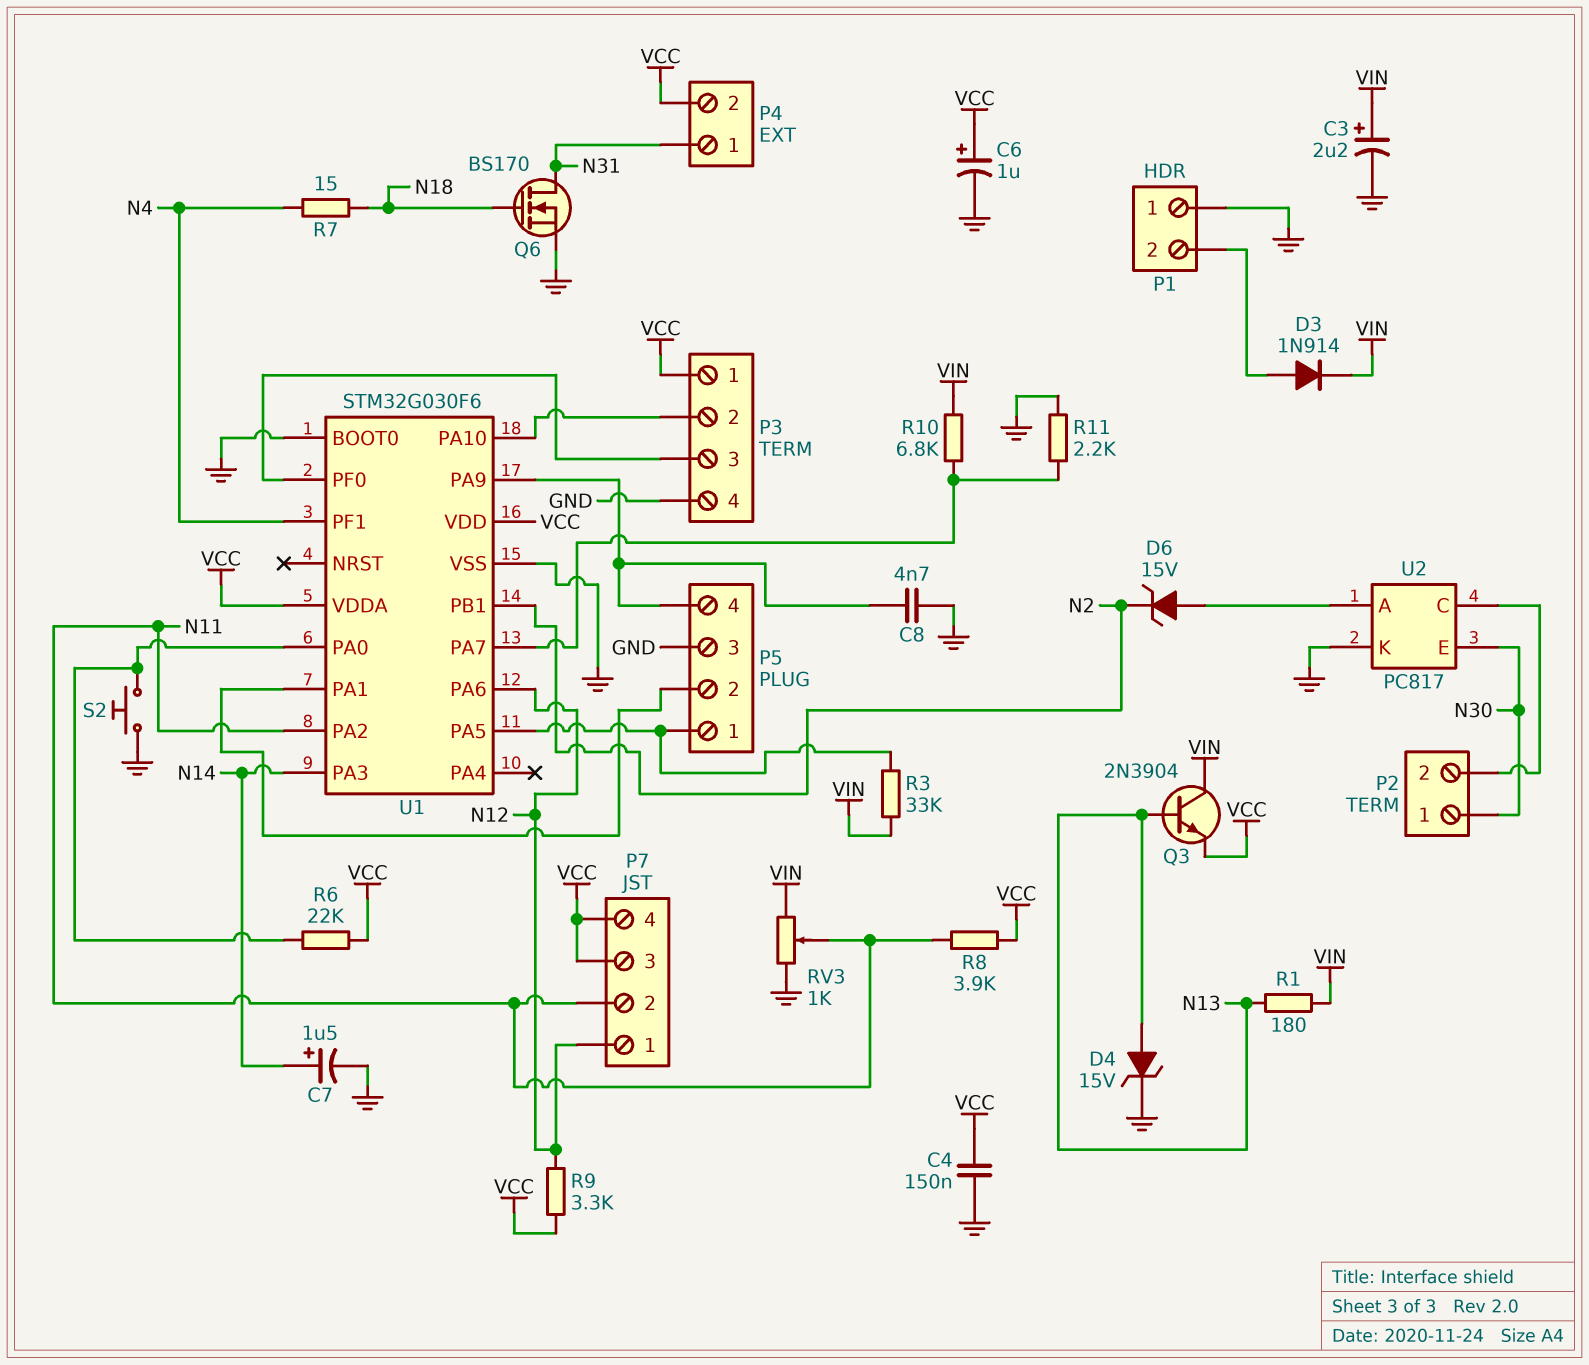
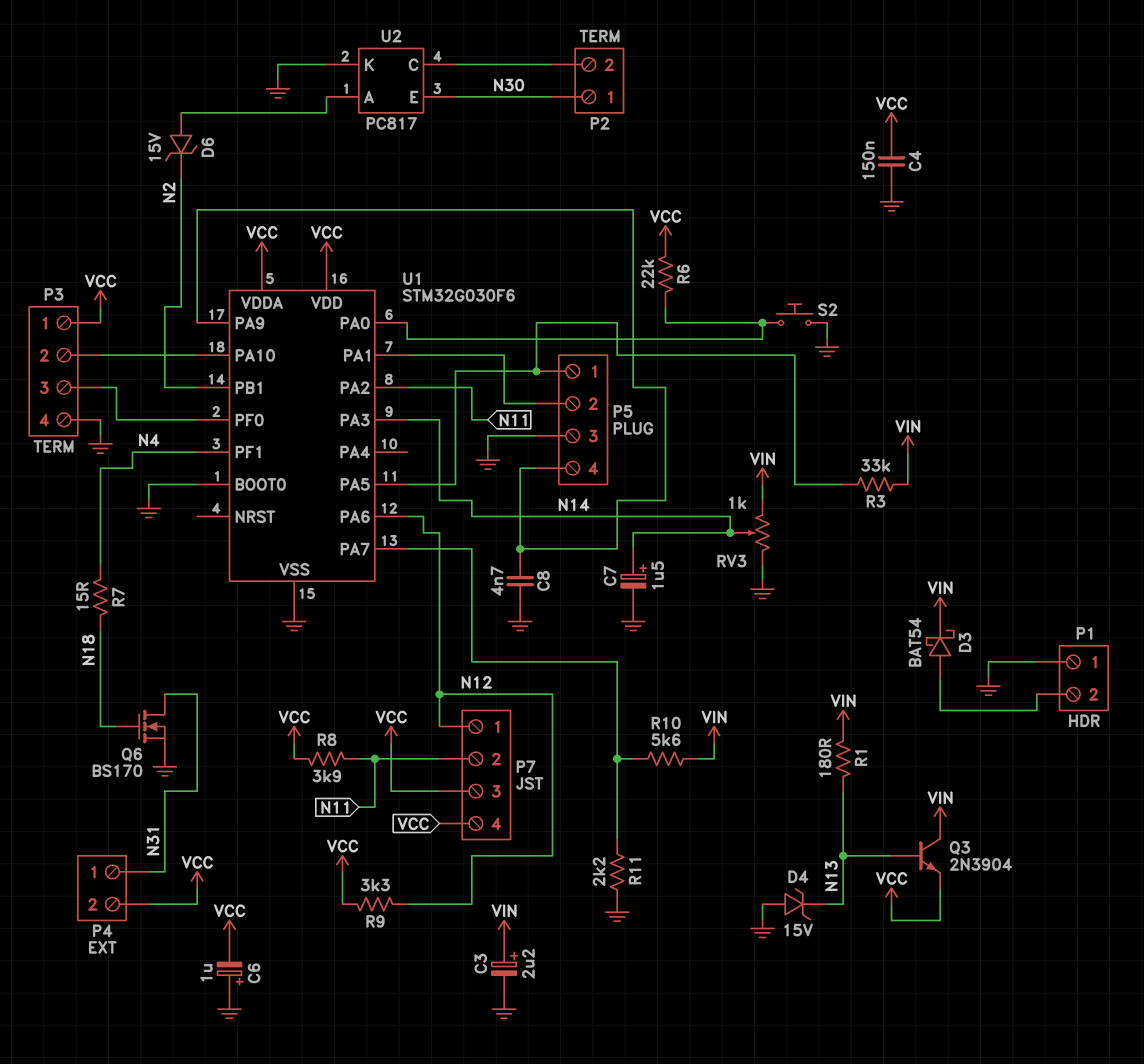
C6: 1uF (plus VCC, minus GND) -> 1uF (plus GND, minus VCC)
D3: diode 1N914 (A P1/2, K VIN) -> schottky BAT54 (A P1/2, K VIN)
D4: zener 15V (A N13, K GND) -> zener 15V (A GND, K N13)
R10: 6.8k (U1/PA7, VIN) -> 5.6k (U1/PA7, VIN)
RV3: 1k (GND, VIN, wiper N11) -> 1k (GND, VIN, wiper N14)

